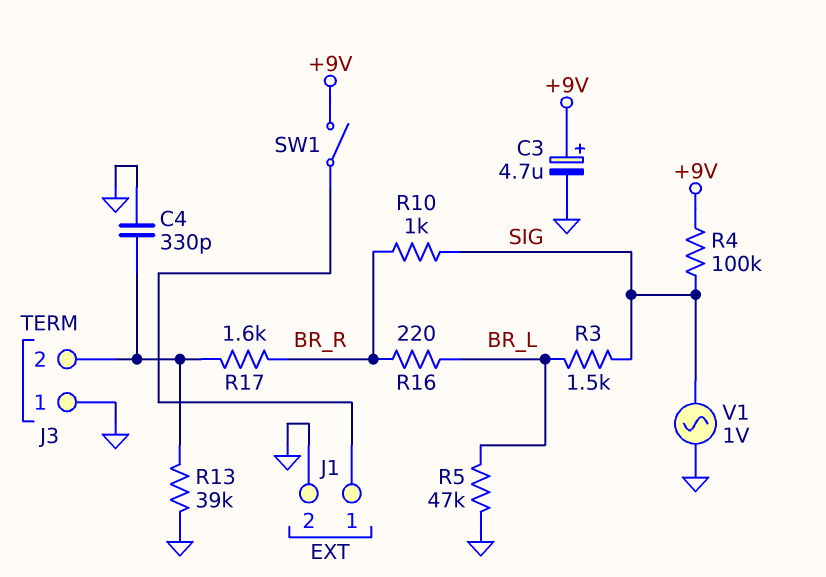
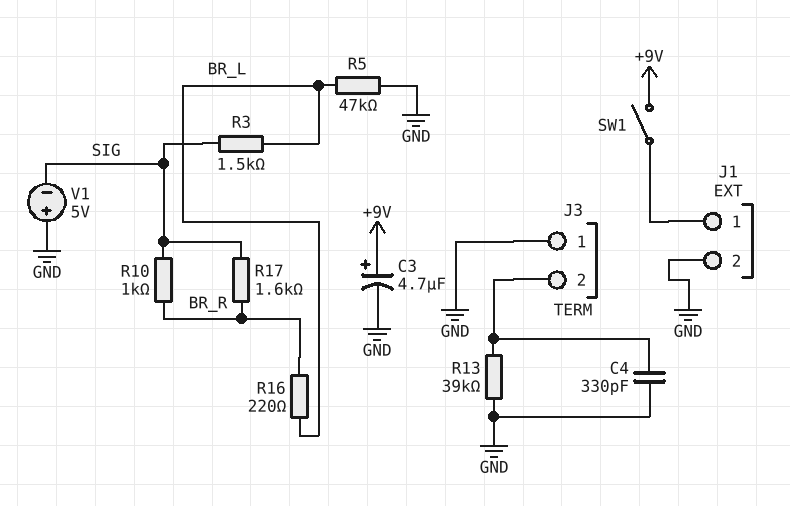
R4: 100k (+9V, SIG) -> none
R17: 1.6k (BR_R, J3/2) -> 1.6k (BR_R, SIG)
V1: AC 1V (GND, SIG) -> 5V (plus GND, minus SIG)

